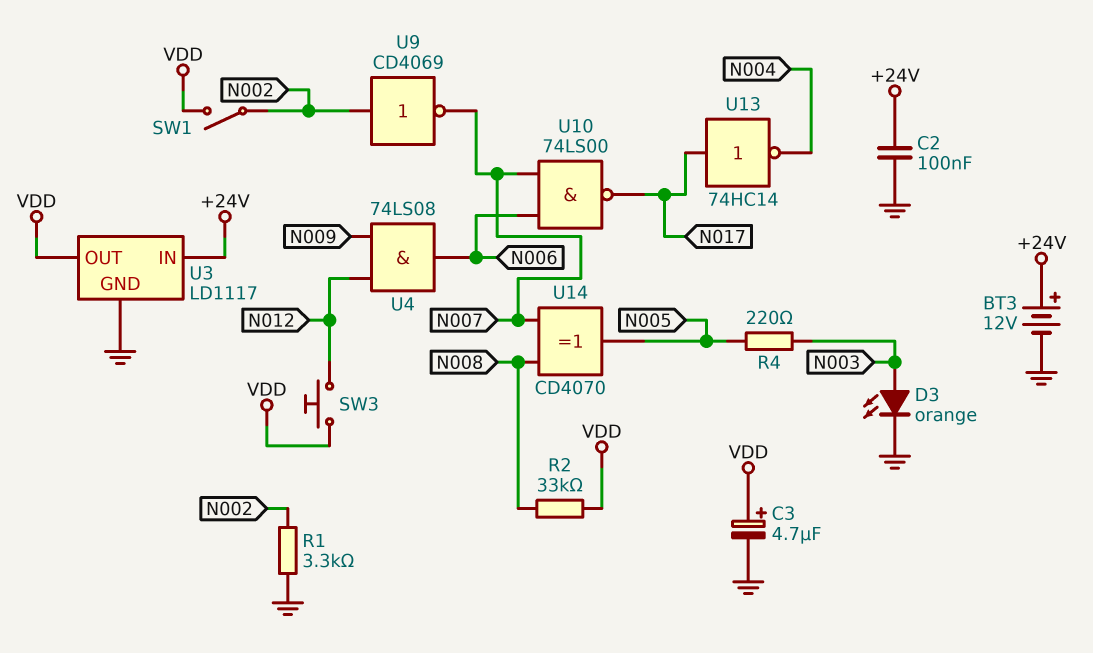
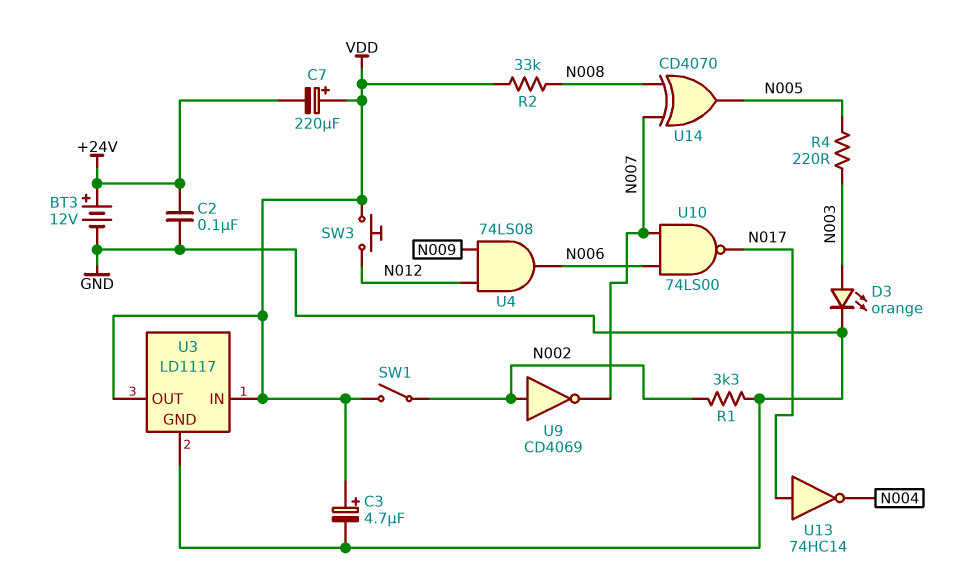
C7: none -> 220uF (plus VDD, minus +24V)
U3 pin IN: +24V -> VDD

